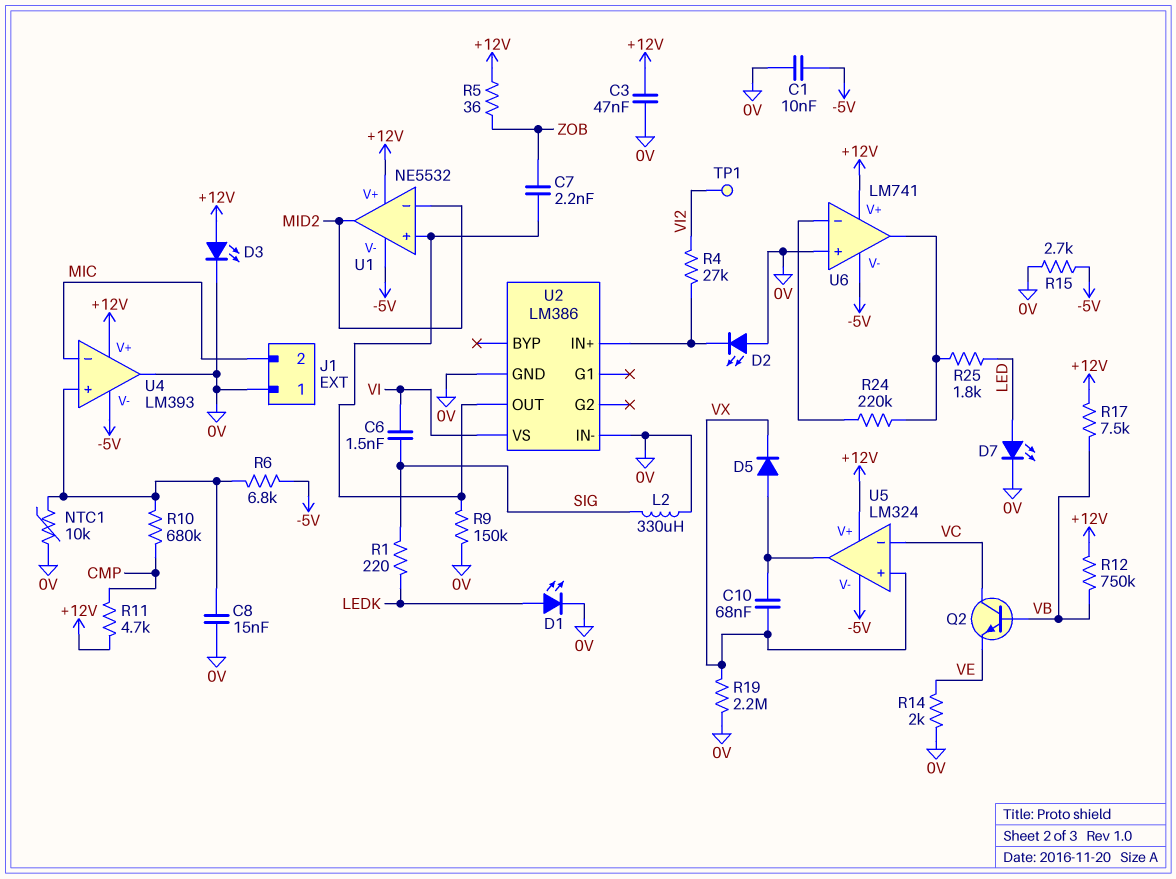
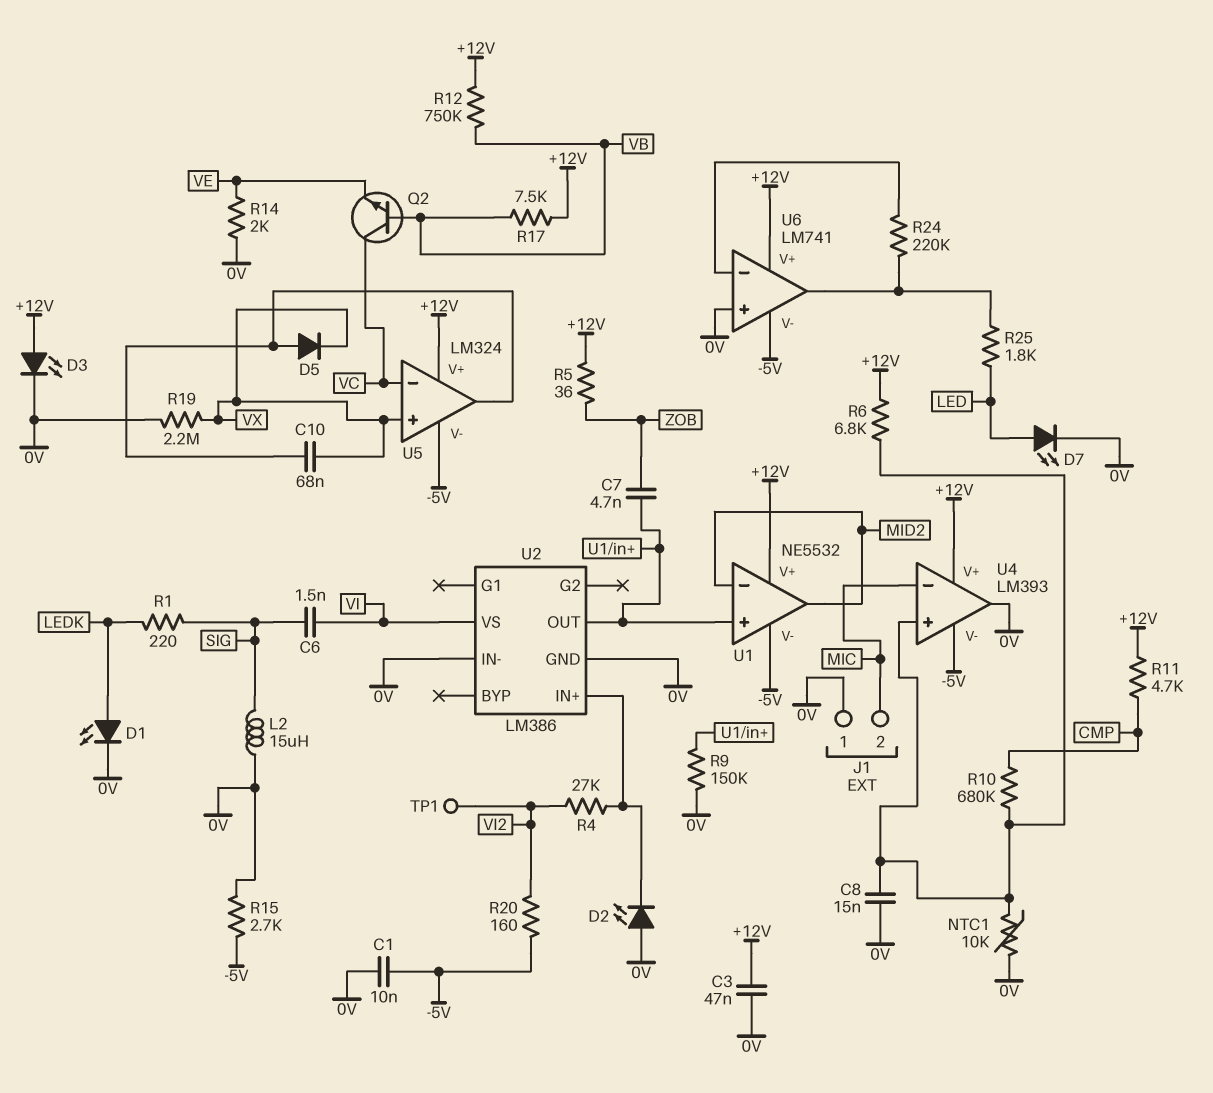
C7: 2.2nF (U1/in+, ZOB) -> 4.7nF (U1/in+, ZOB)
L2: 330uH (0V, SIG) -> 15uH (0V, SIG)
R6: 6.8k (-5V, U4/in+) -> 6.8k (+12V, U4/in+)
R20: none -> 160 (-5V, VI2)

